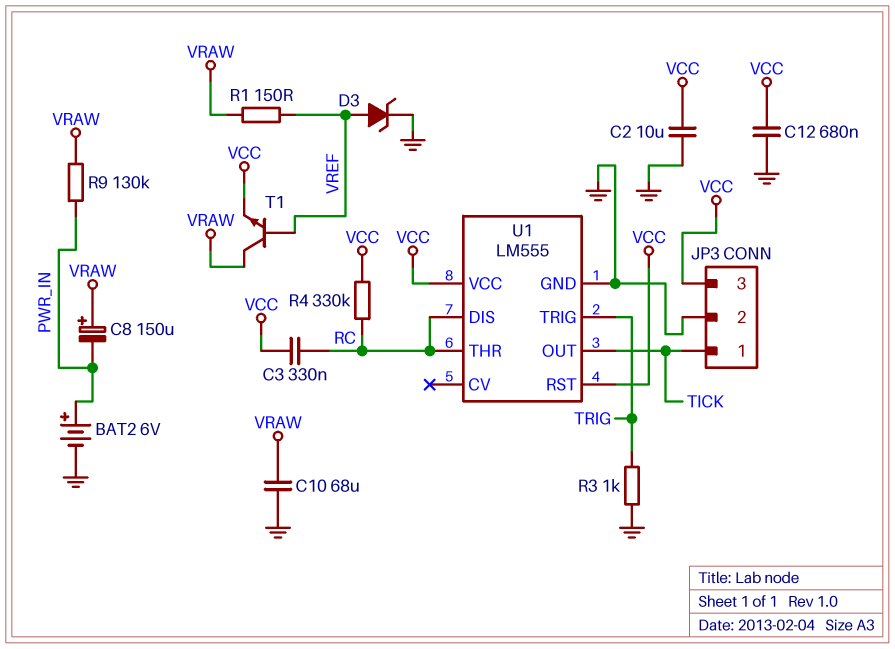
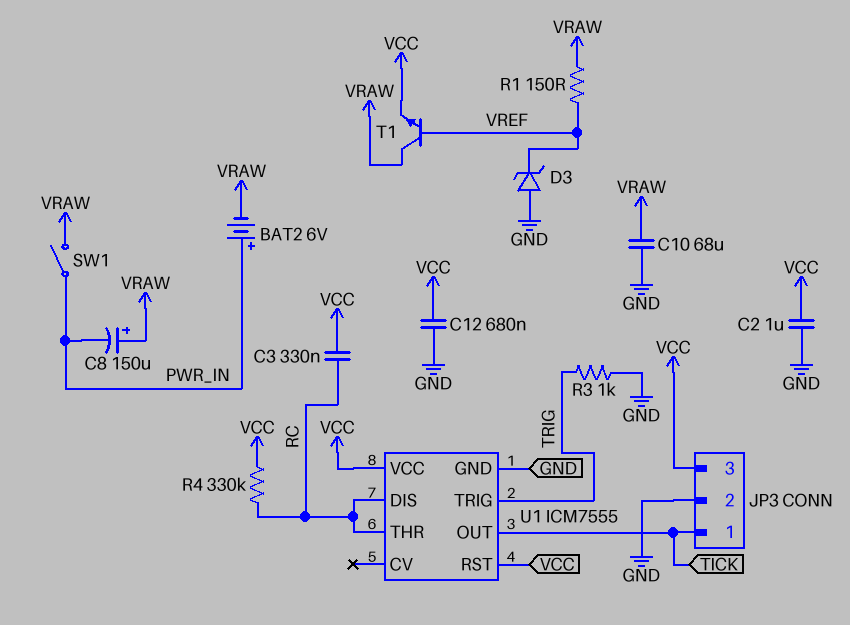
BAT2: 6V (plus PWR_IN, minus GND) -> 6V (plus PWR_IN, minus VRAW)
C2: 10uF (GND, VCC) -> 1uF (GND, VCC)
D3: zener (A VREF, K GND) -> zener (A GND, K VREF)
R9: 130k (PWR_IN, VRAW) -> none
SW1: none -> switch (PWR_IN, VRAW)
U1: LM555 -> ICM7555

